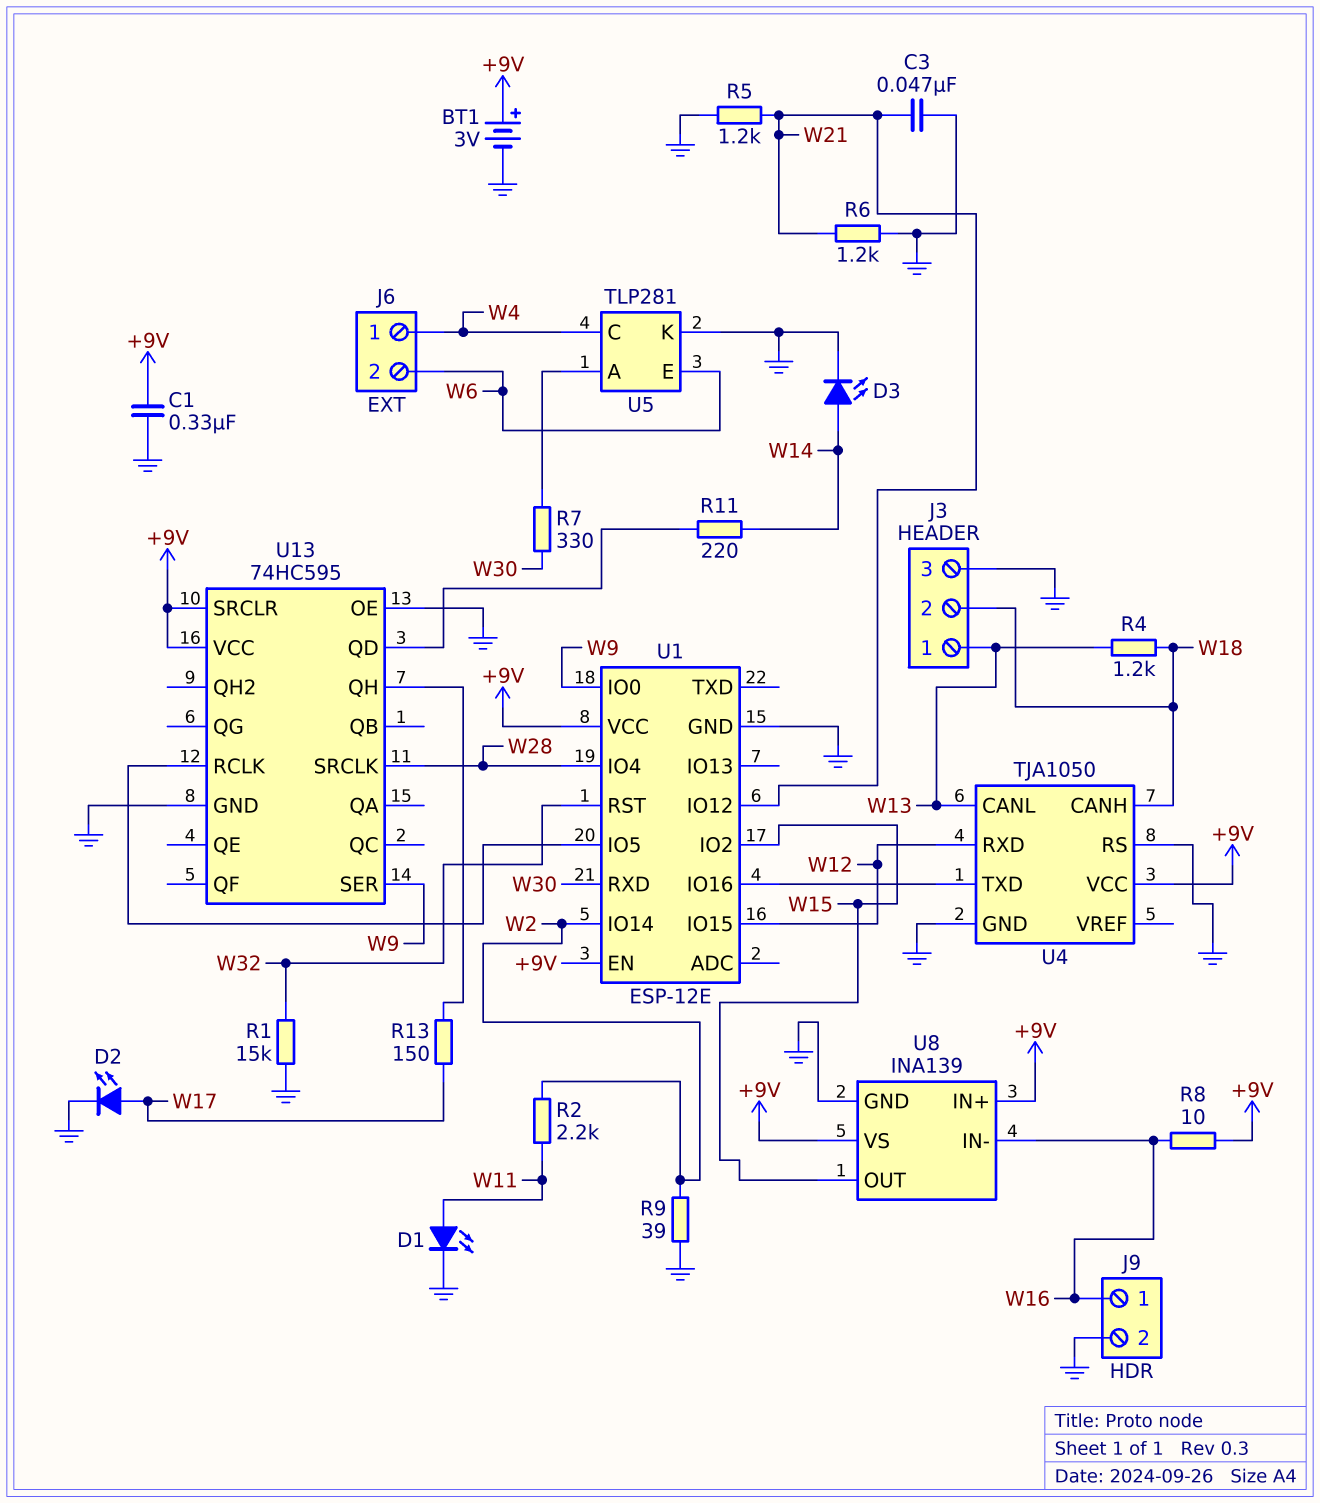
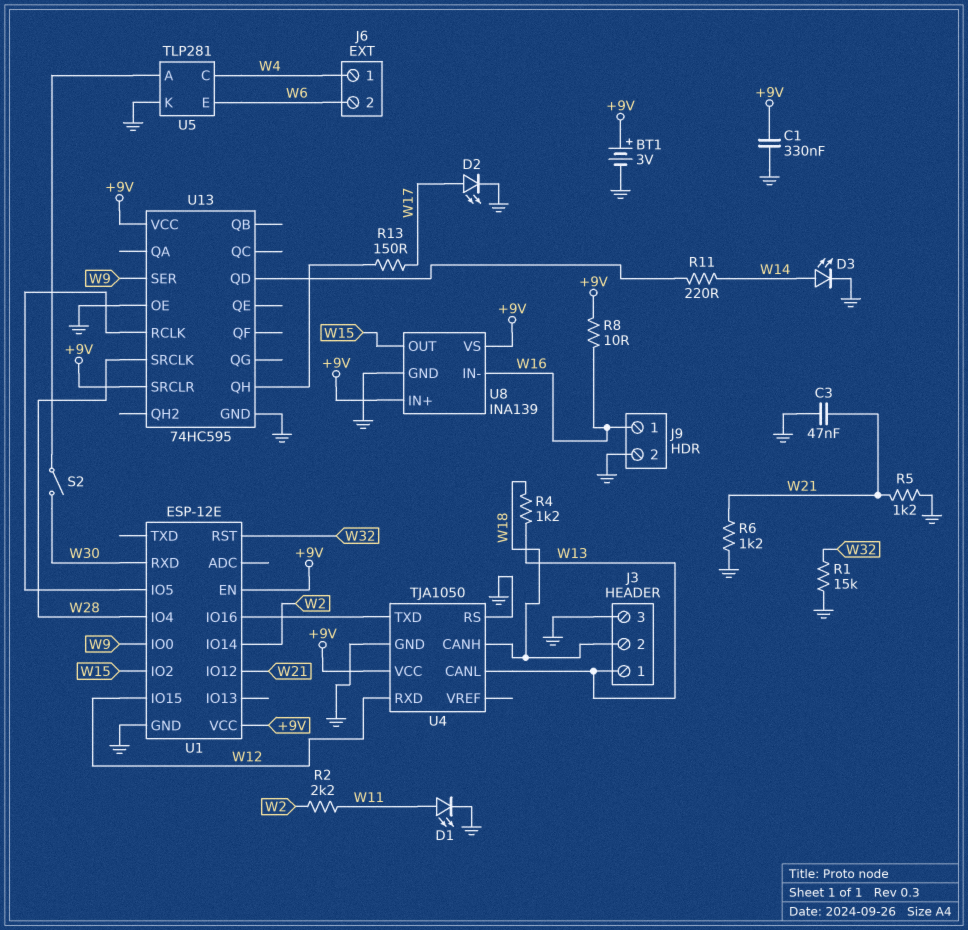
R7: 330 (U5/A, W30) -> none
R9: 39 (GND, W2) -> none
S2: none -> switch (U5/A, W30)

